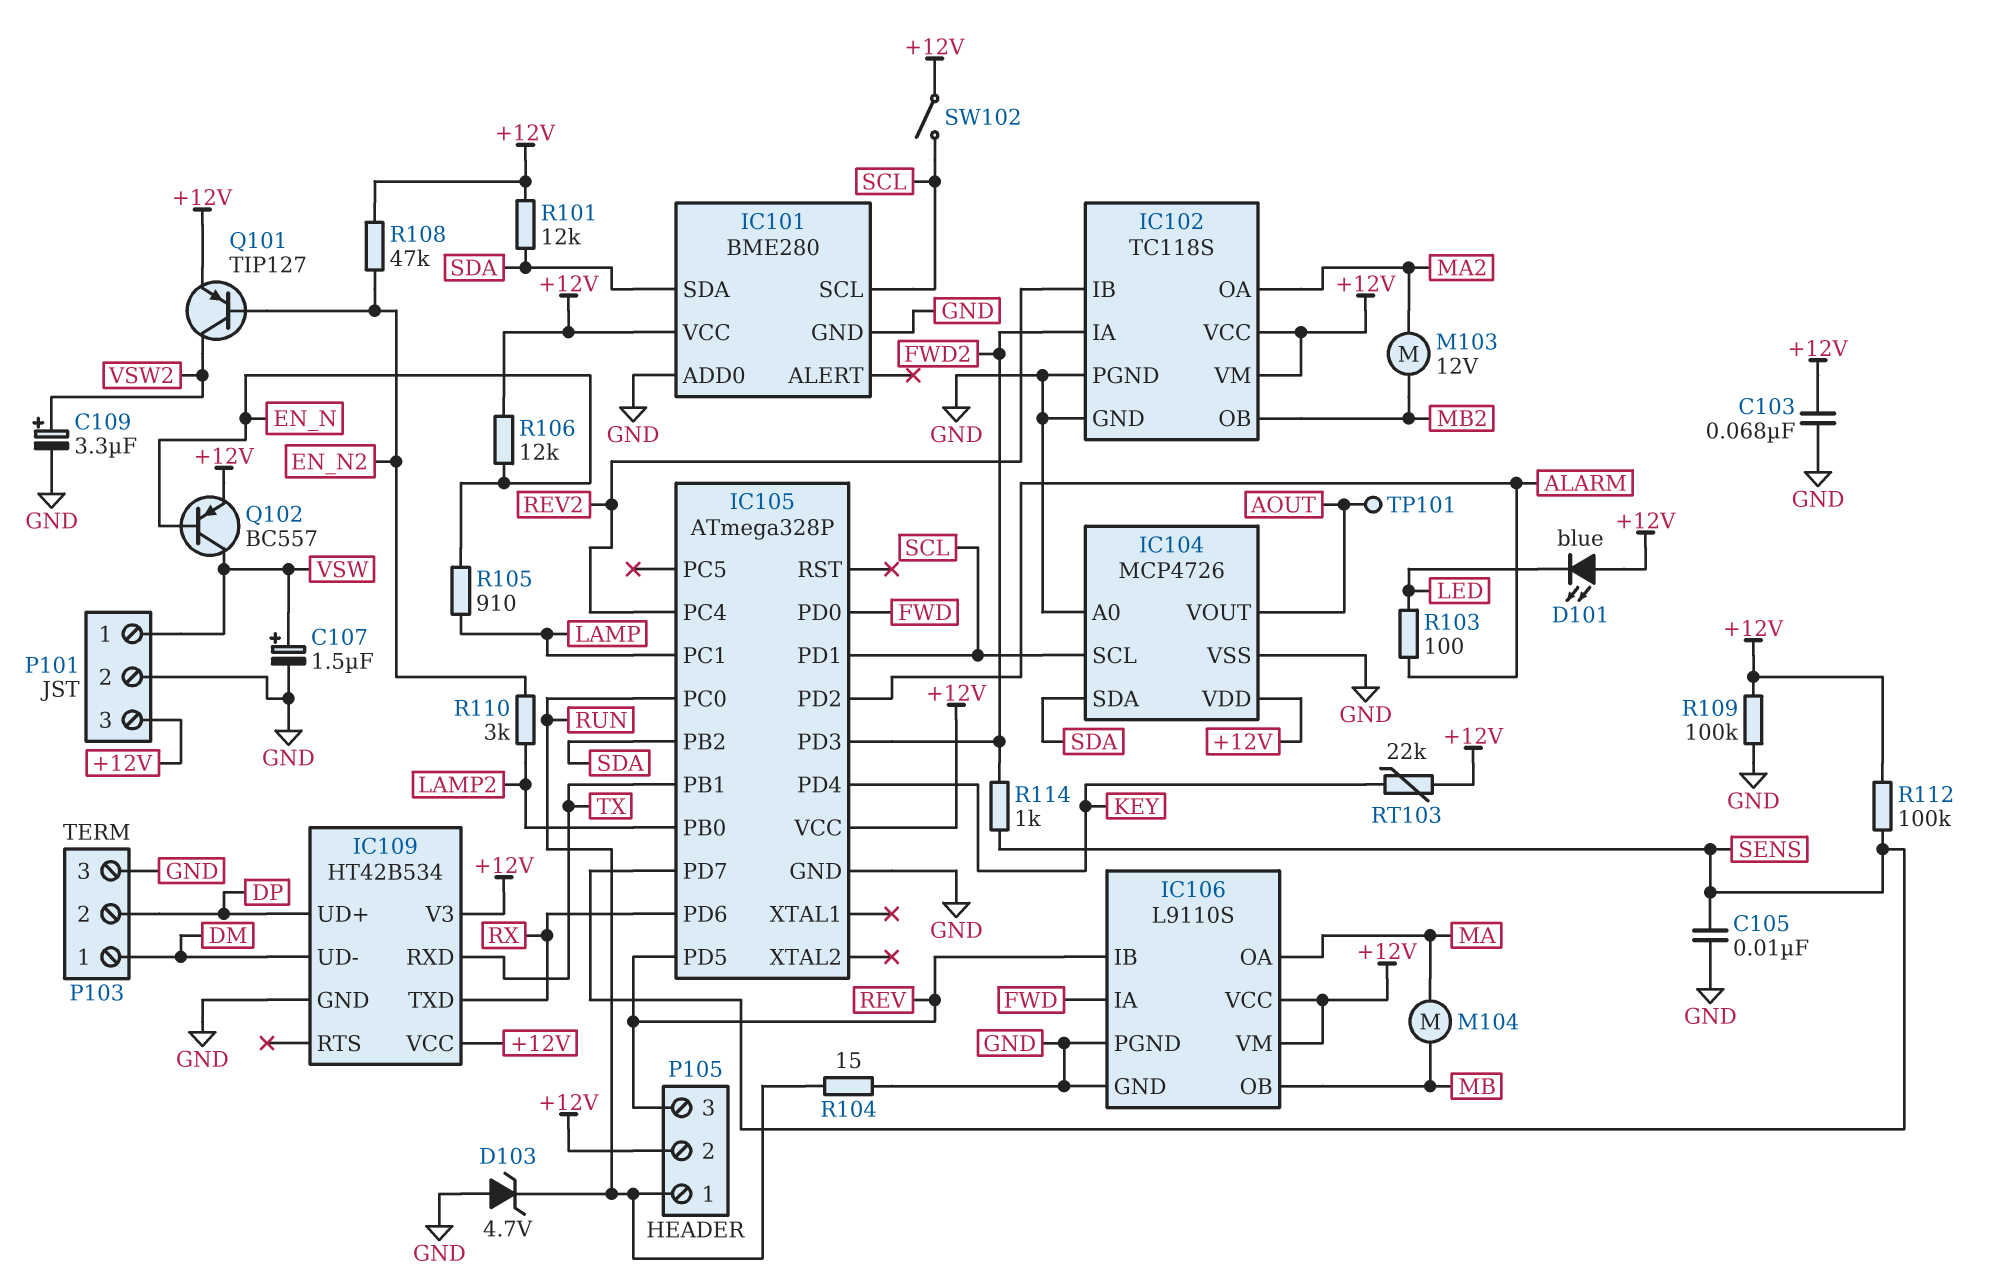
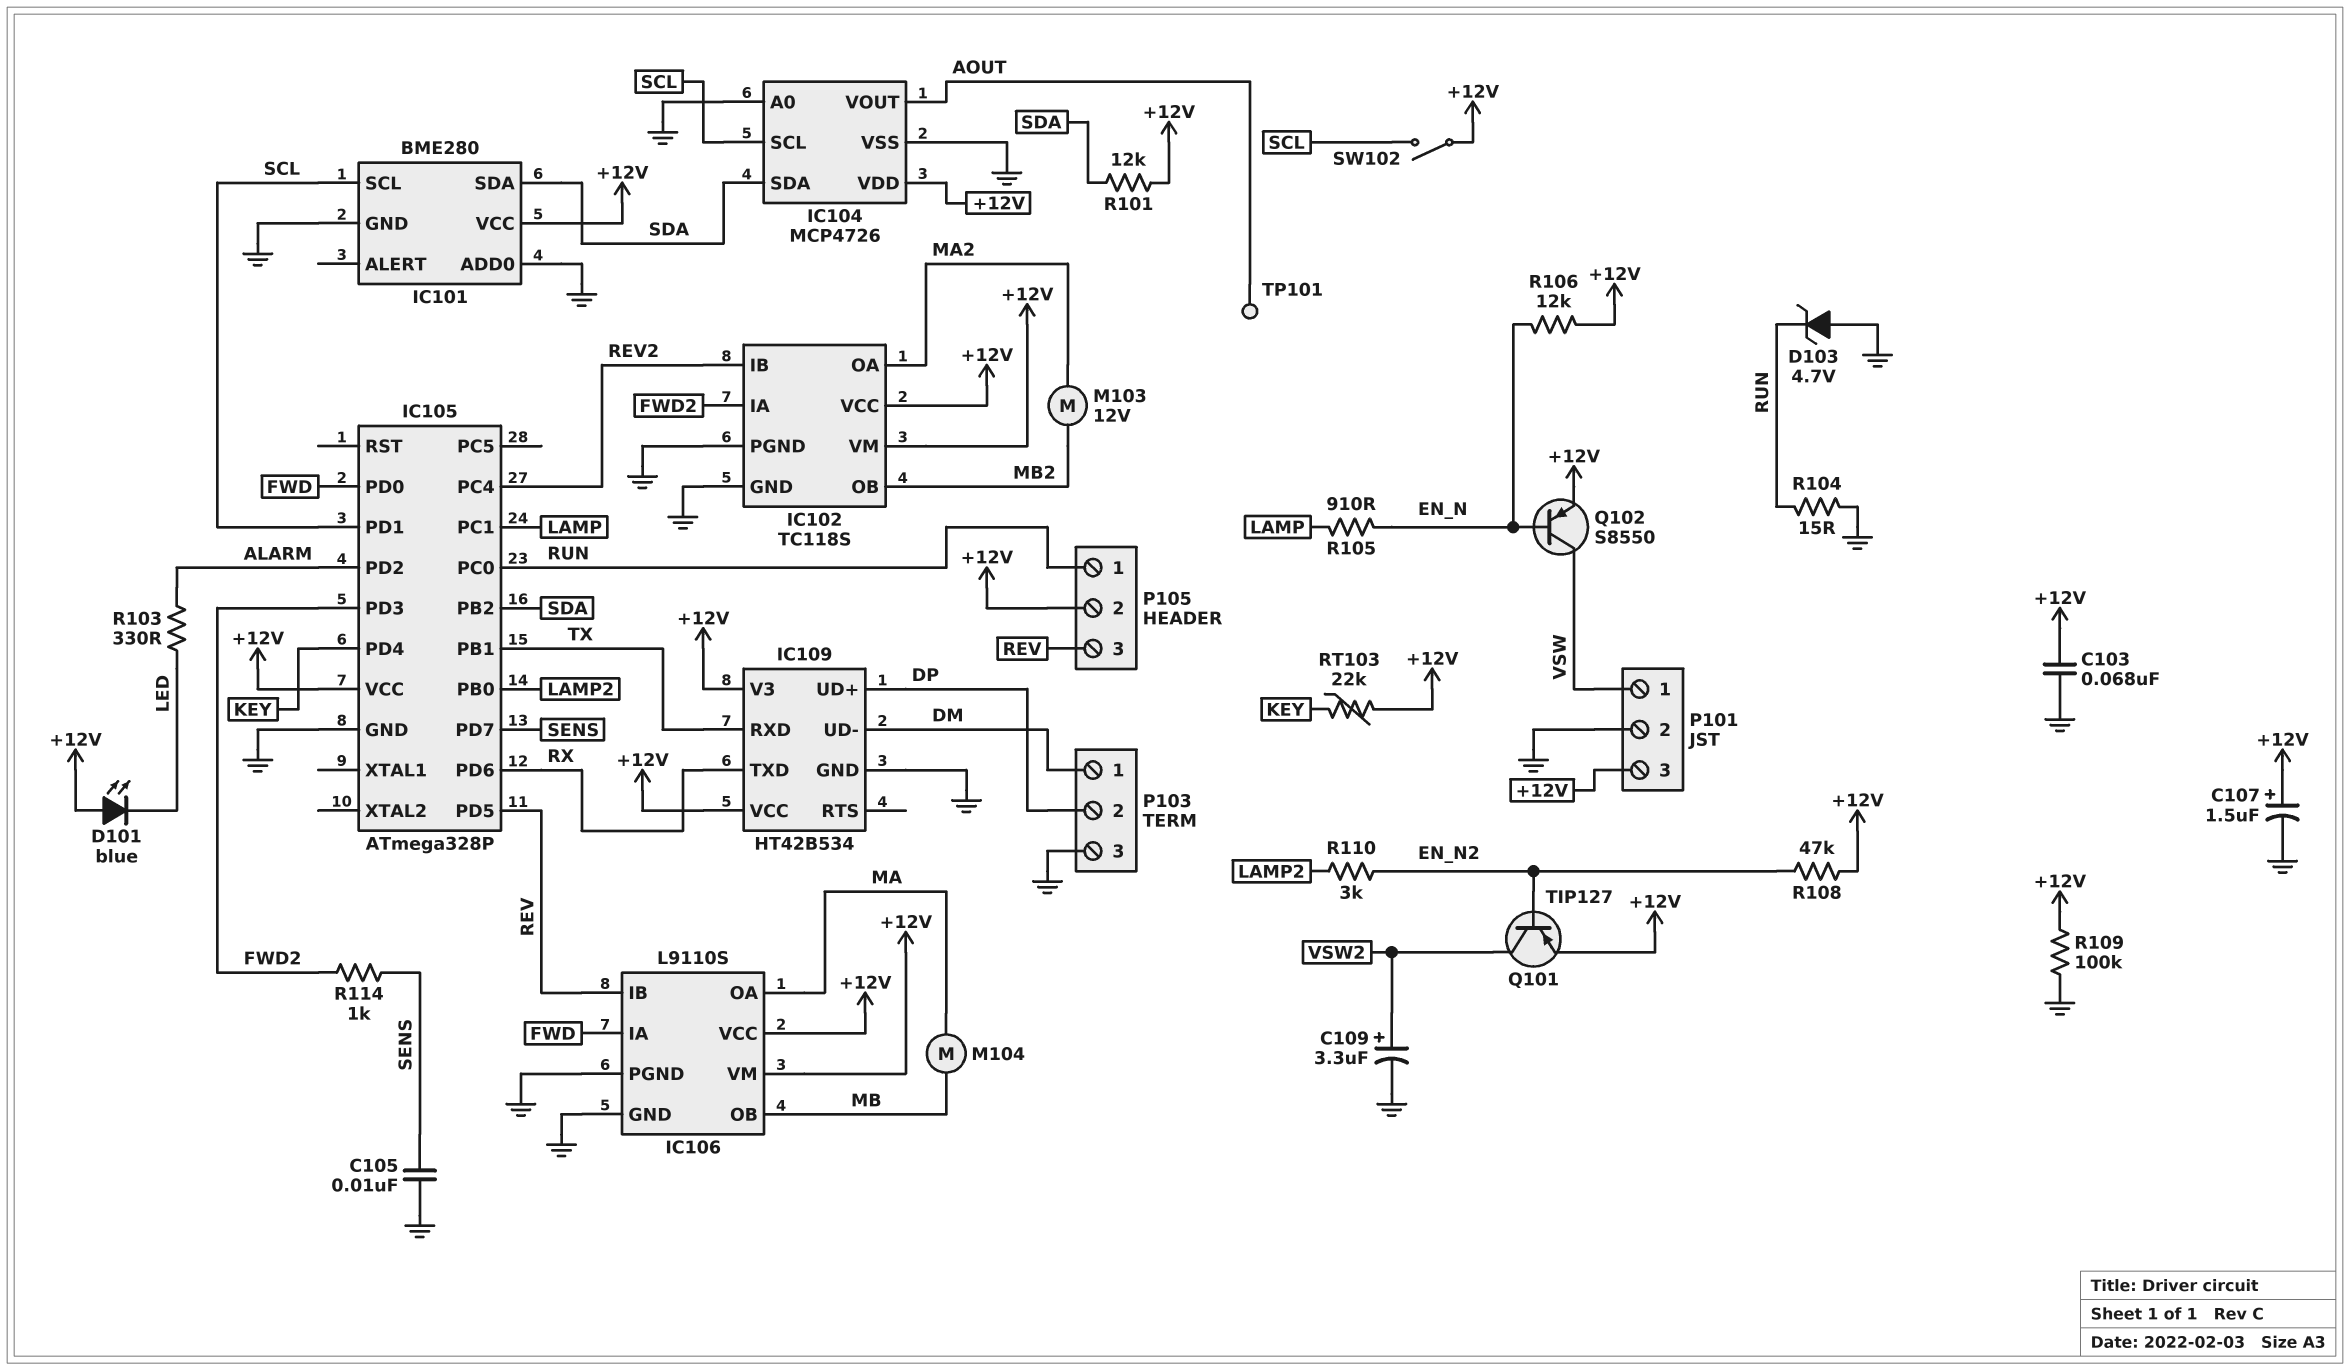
C107: 1.5uF (plus VSW, minus GND) -> 1.5uF (plus +12V, minus GND)
Q102: PNP BC557 (B EN_N, C VSW, E +12V) -> PNP S8550 (B EN_N, C VSW, E +12V)
R103: 100 (ALARM, LED) -> 330 (ALARM, LED)
R112: 100k (+12V, SENS) -> none

